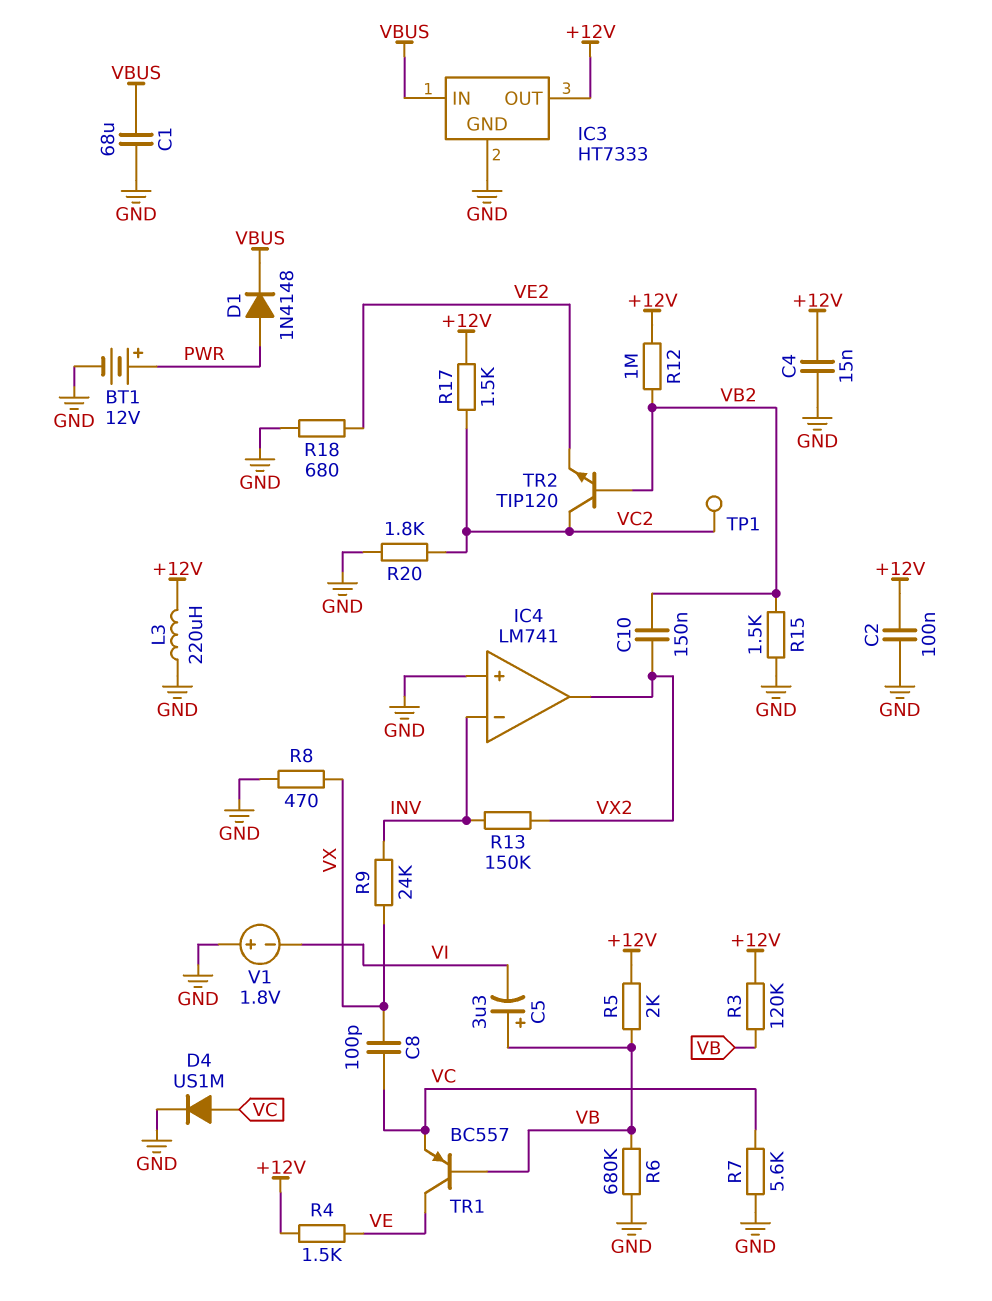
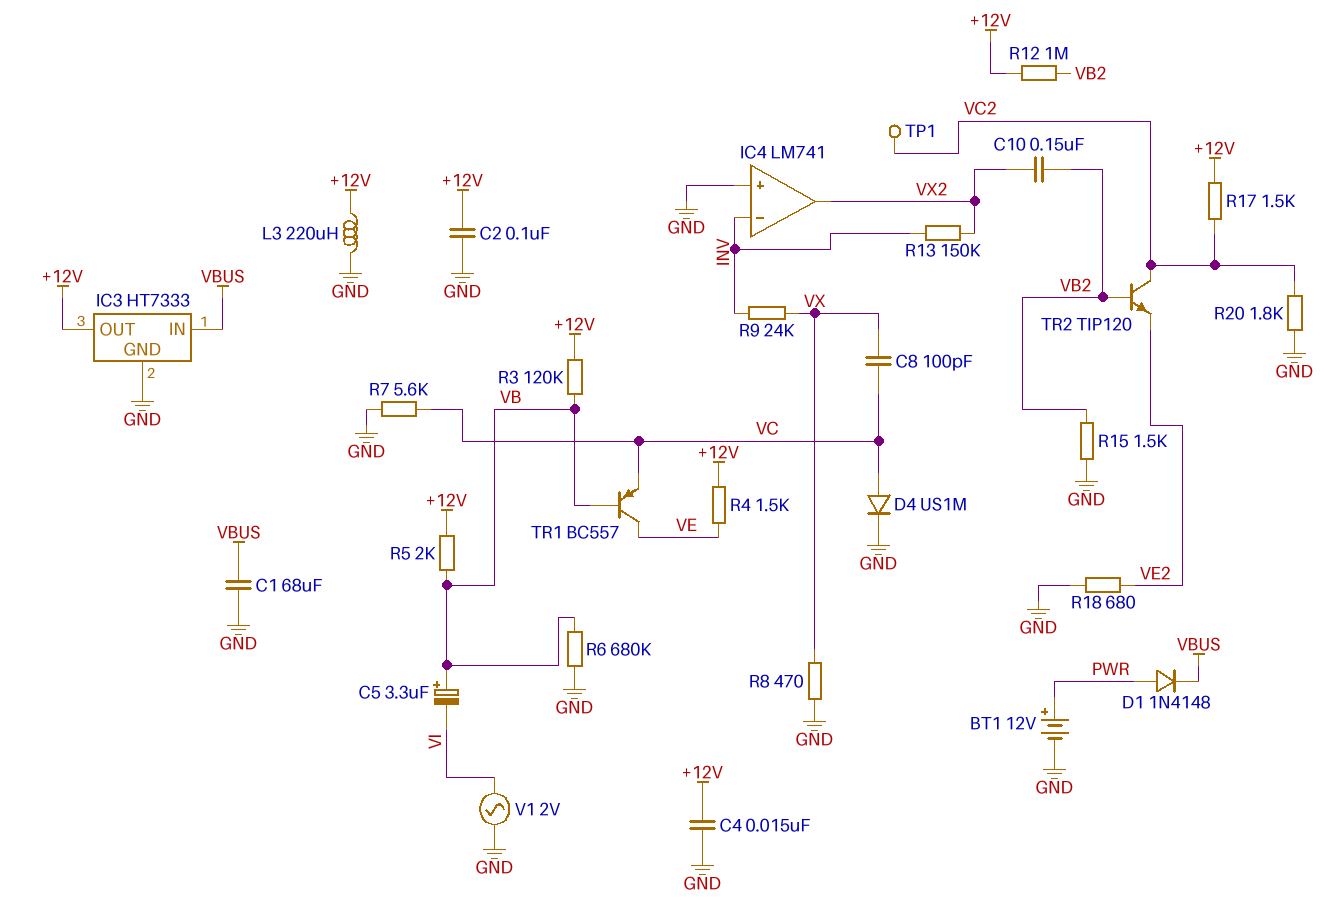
V1: 1.8V (plus GND, minus VI) -> AC 2V (GND, VI)

